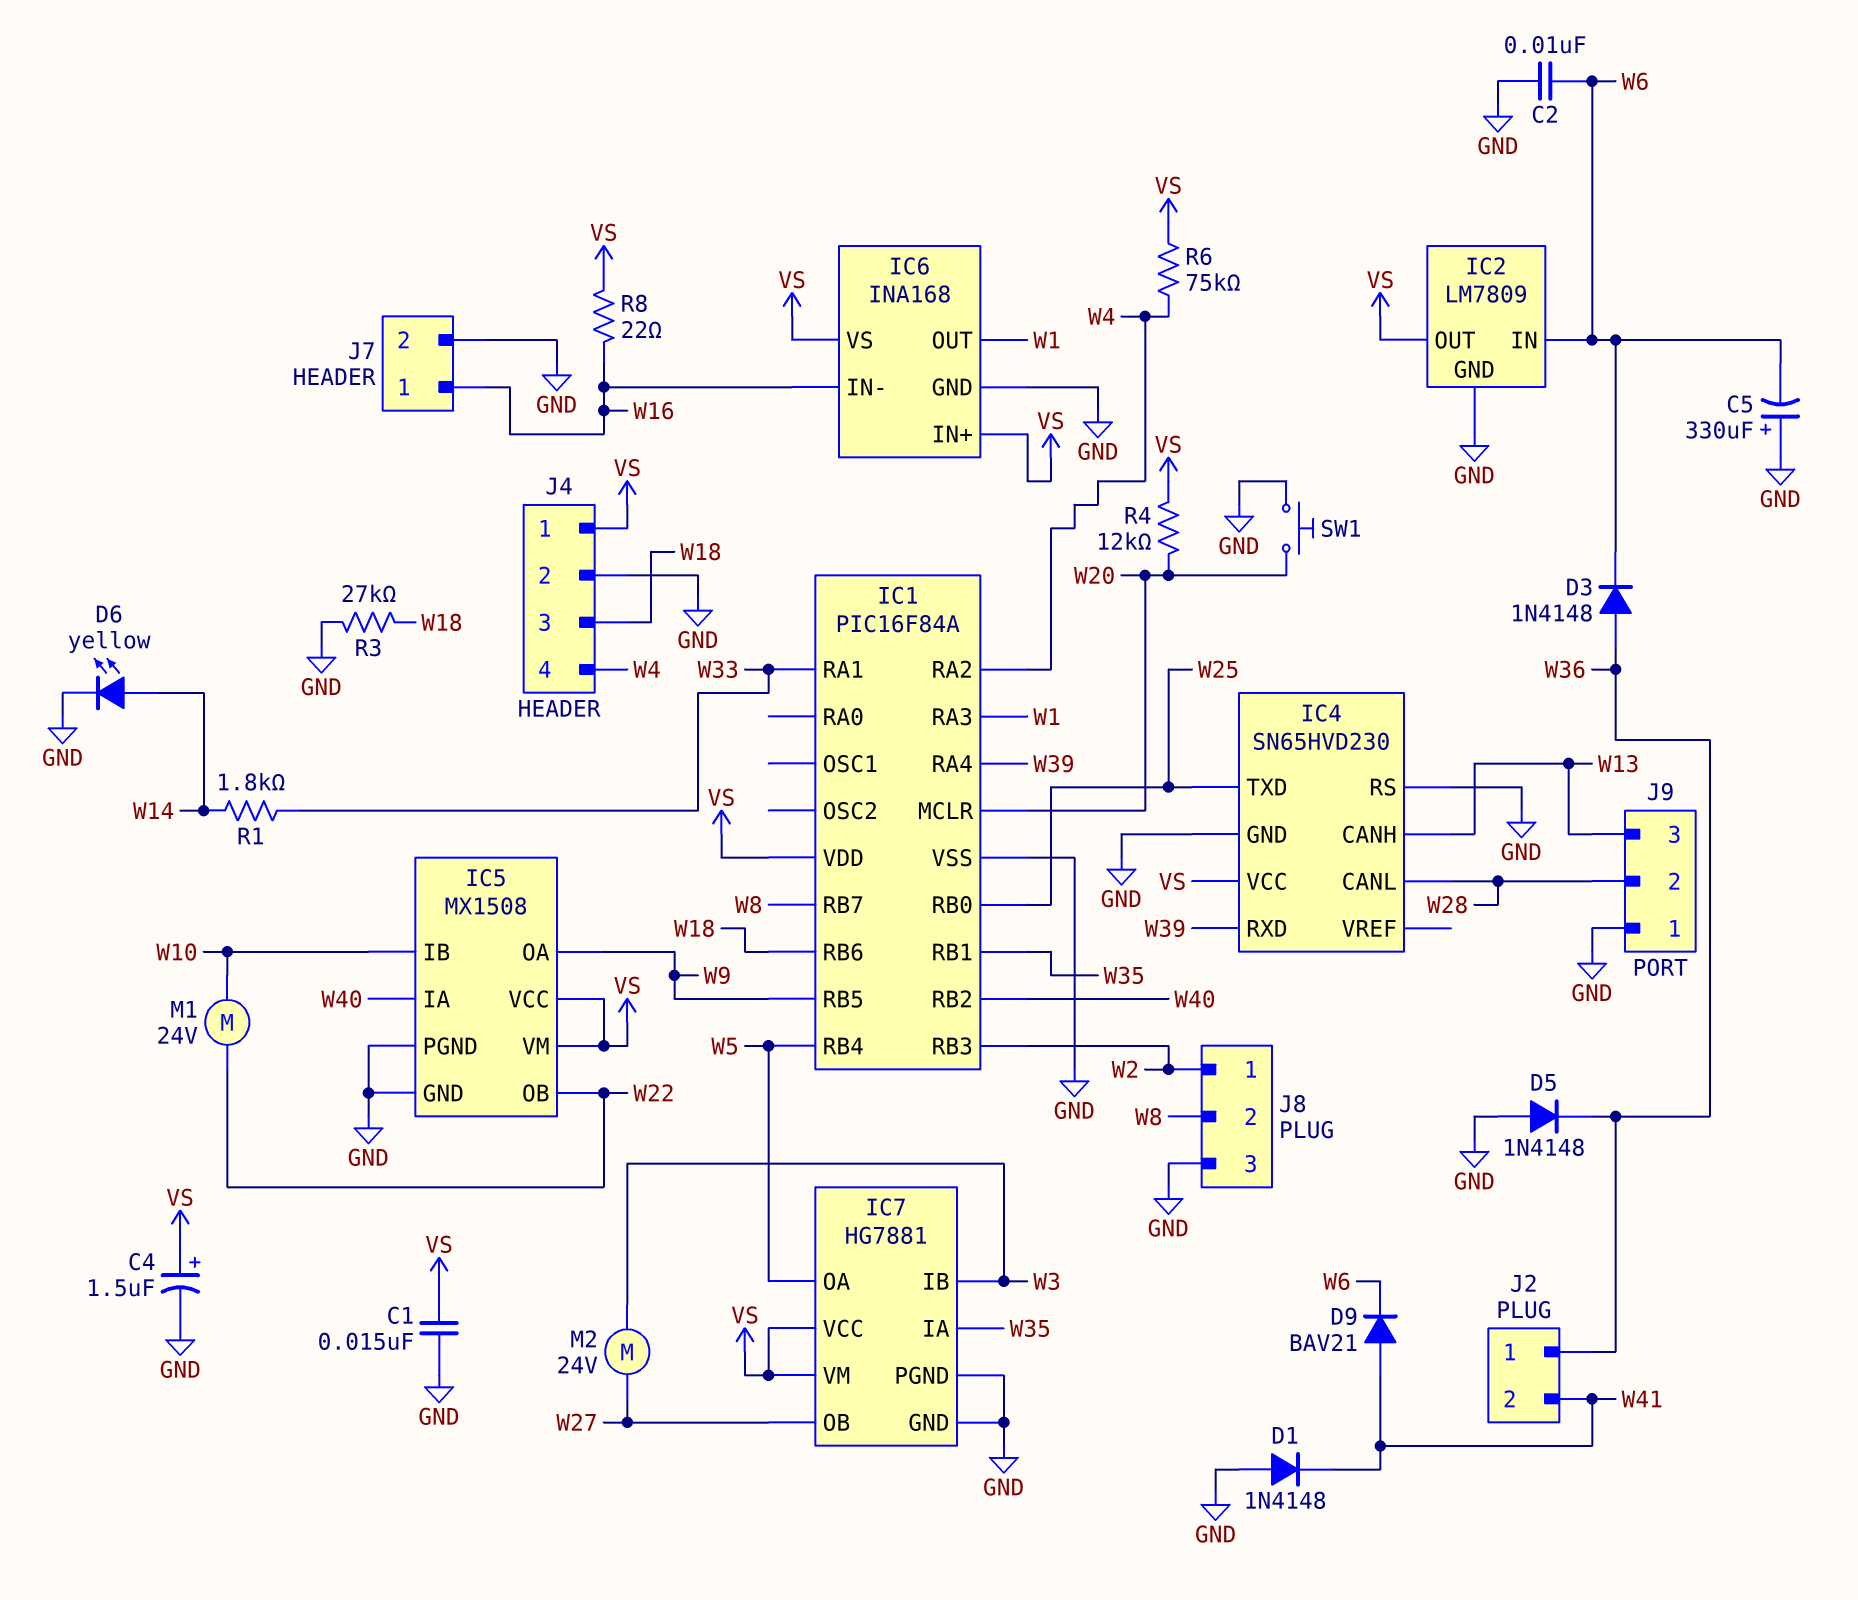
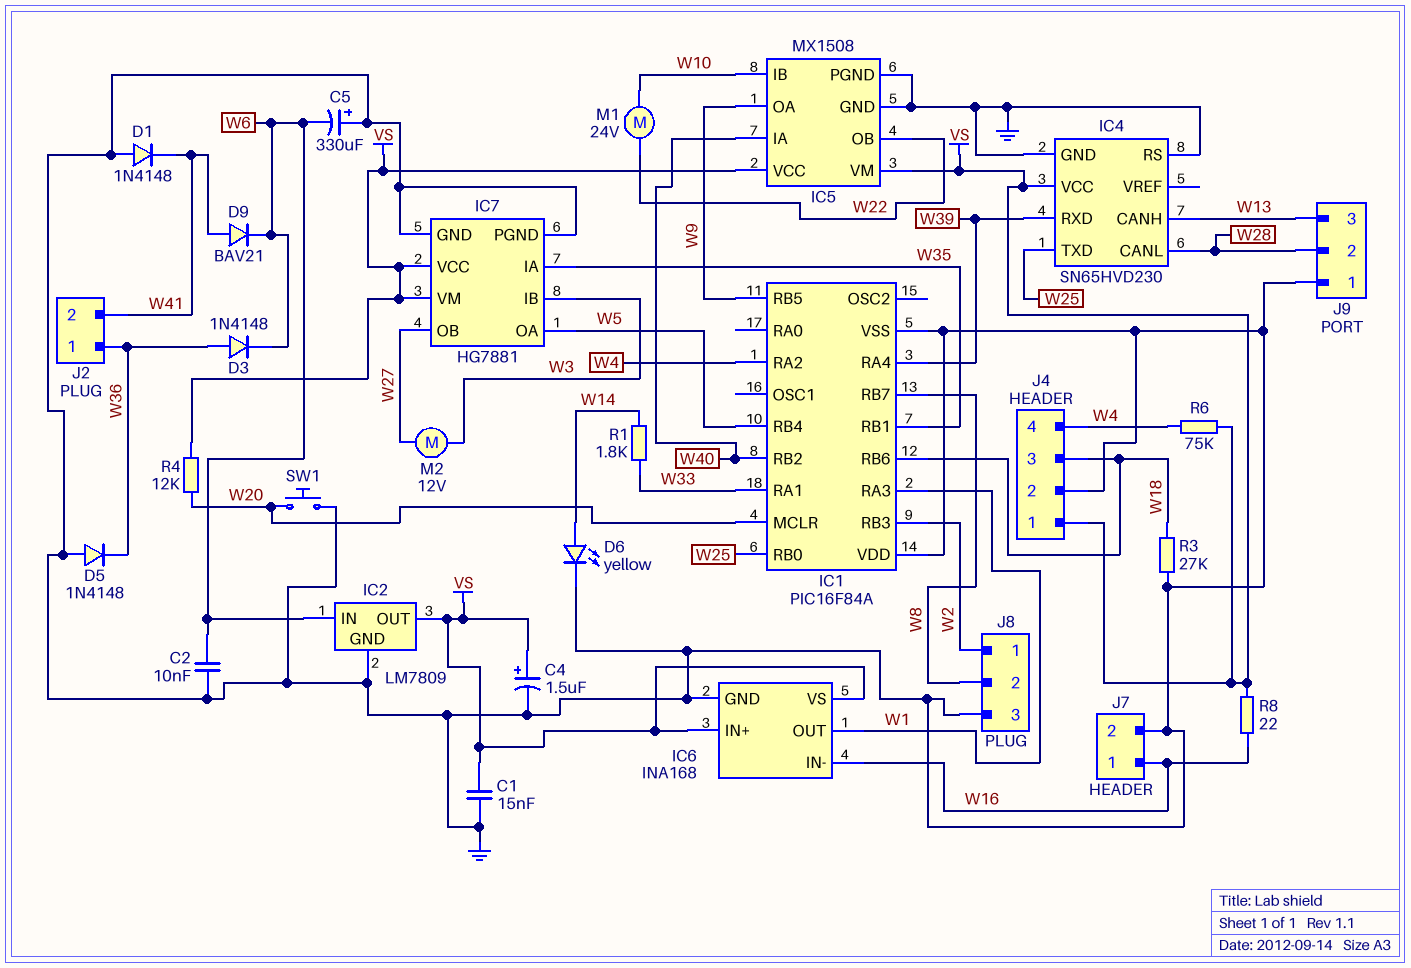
IC1 pin VDD: VS -> GND
M2: motor 24V (W3, W27) -> motor 12V (W3, W27)

